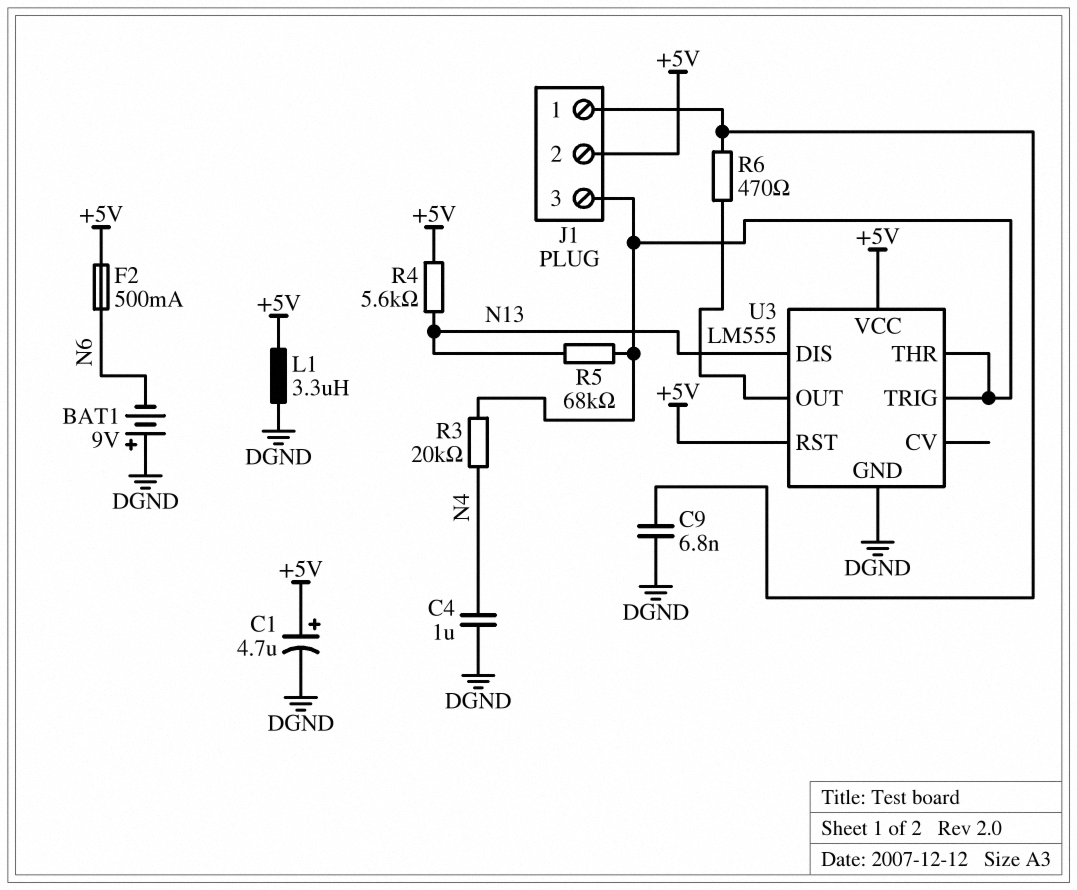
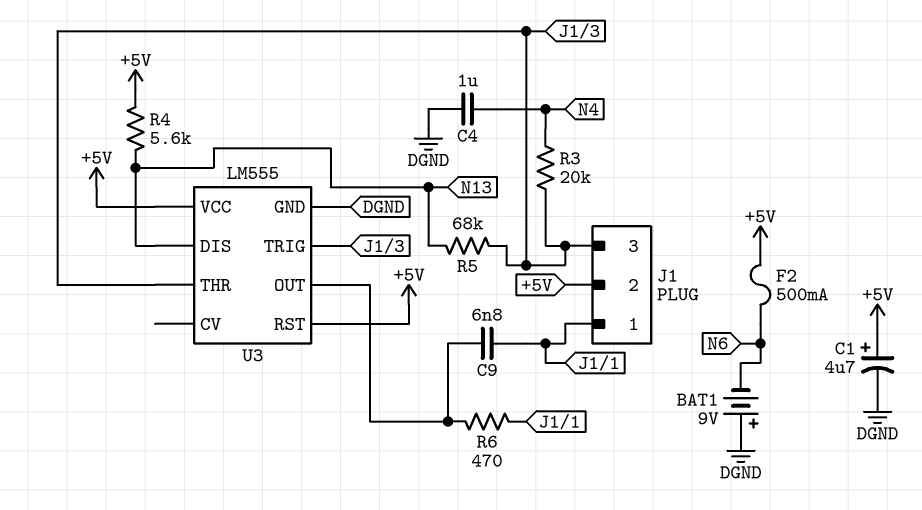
C9: 6.8nF (DGND, J1/1) -> 6.8nF (J1/1, U3/OUT)
L1: 3.3uH (+5V, DGND) -> none

